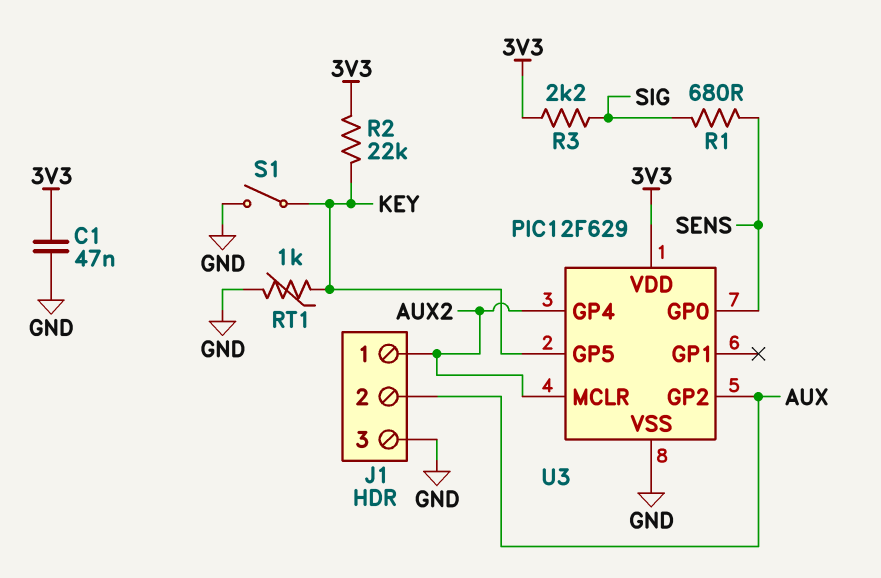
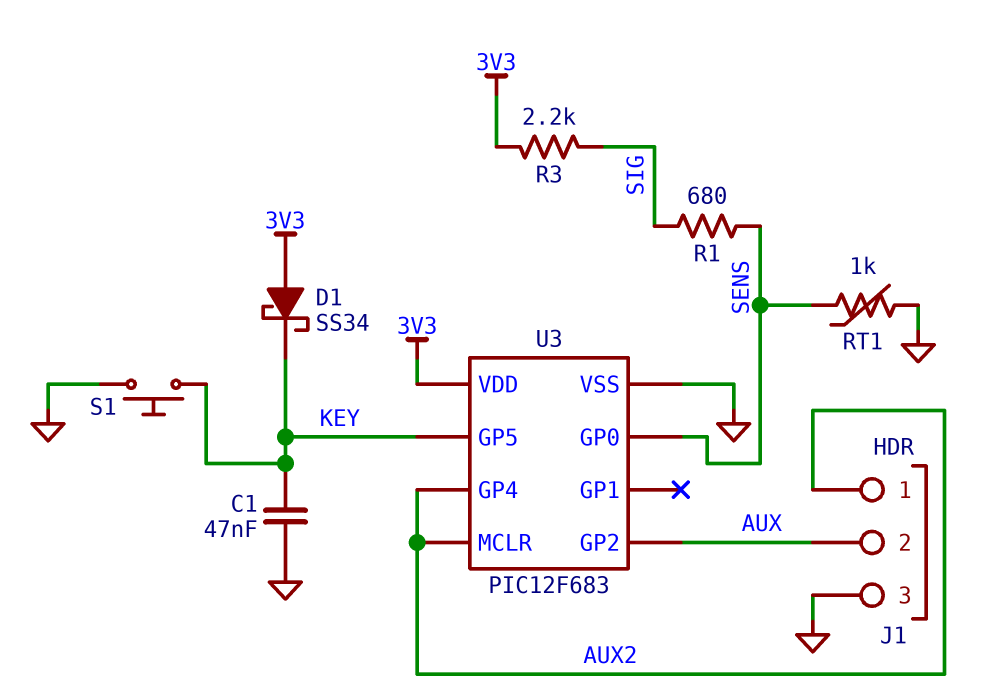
C1: 47nF (3V3, GND) -> 47nF (GND, KEY)
D1: none -> schottky SS34 (A 3V3, K KEY)
R2: 22k (3V3, KEY) -> none
RT1: 1k (GND, KEY) -> 1k (GND, SENS)
S1: switch (GND, KEY) -> button (GND, KEY)
U3: PIC12F629 -> PIC12F683

